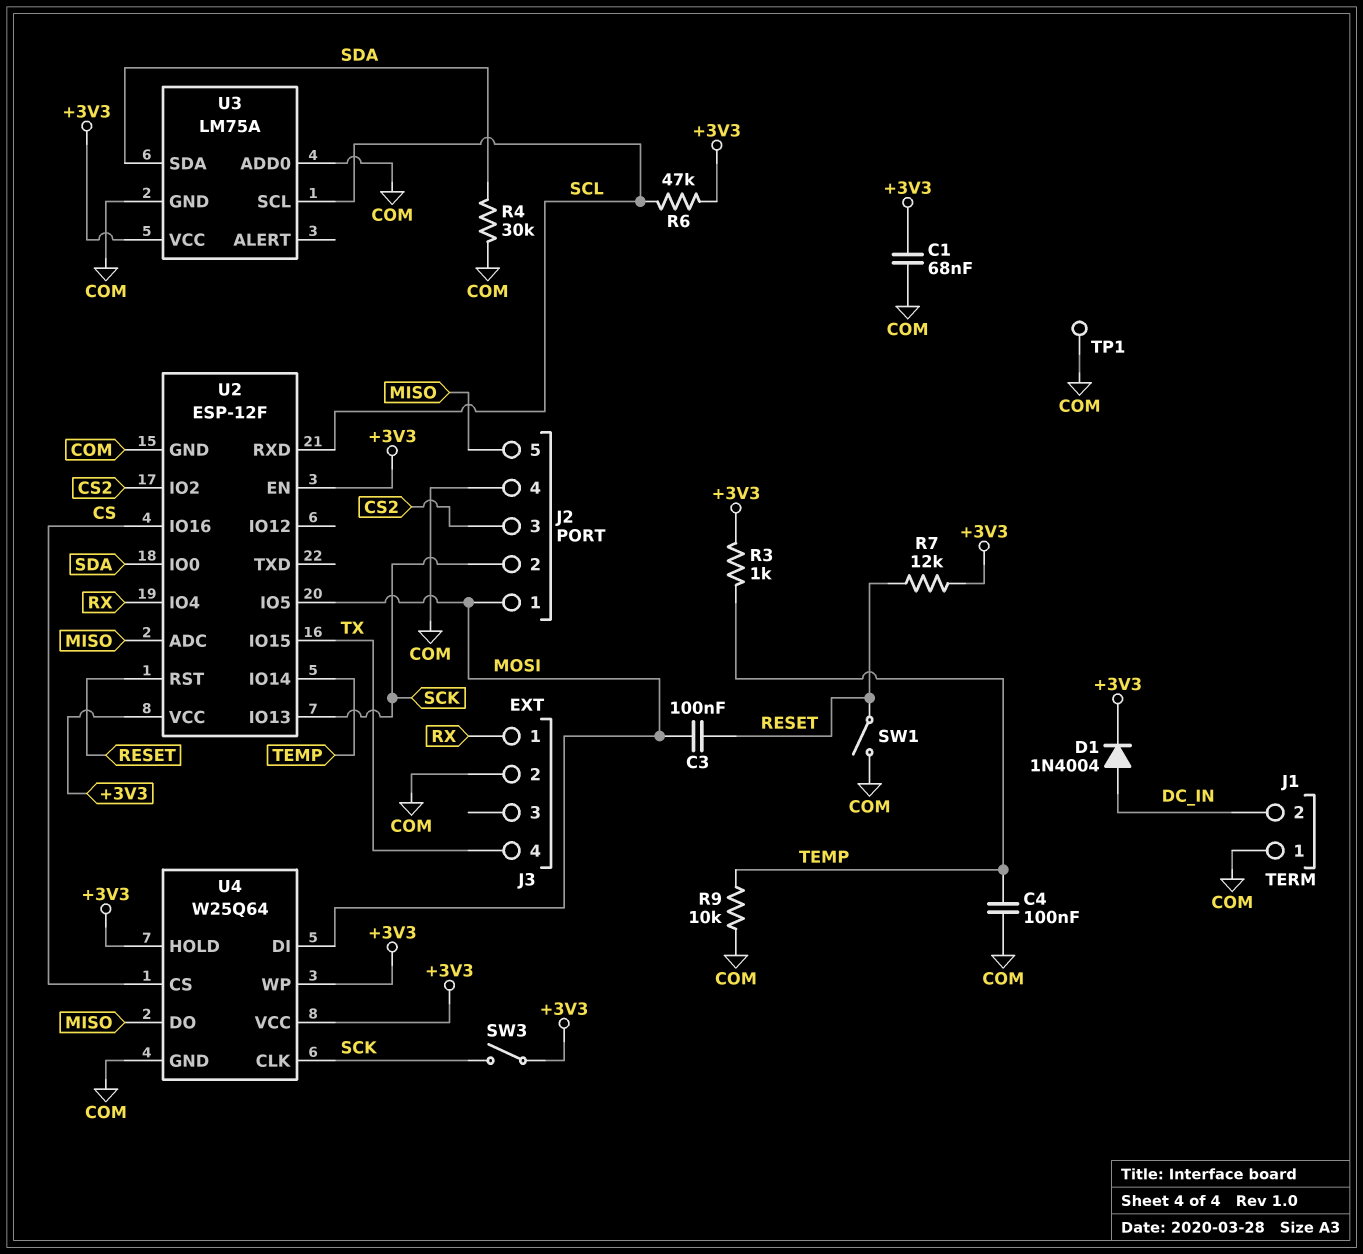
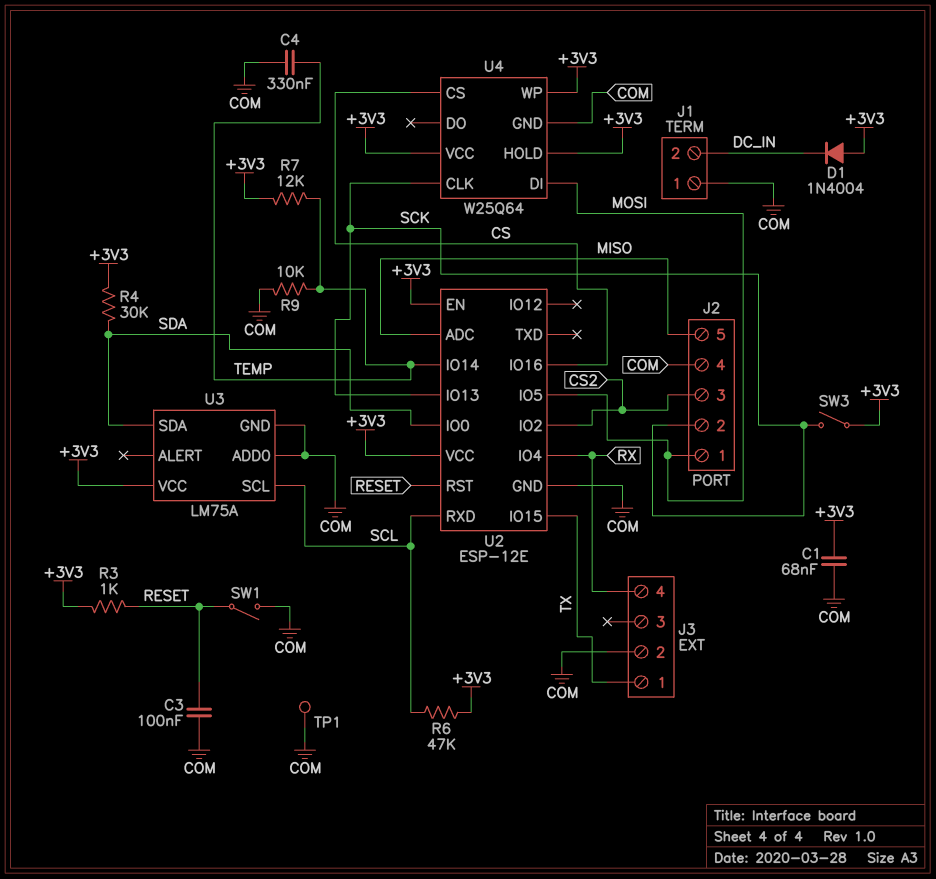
C3: 100nF (MOSI, RESET) -> 100nF (COM, RESET)
C4: 100nF (COM, TEMP) -> 330nF (COM, TEMP)
D1: diode 1N4004 (A DC_IN, K +3V3) -> diode 1N4004 (A +3V3, K DC_IN)
J3 pin 1: RX -> TX
J3 pin 4: TX -> RX
R3: 1k (+3V3, TEMP) -> 1k (+3V3, RESET)
R4: 30k (COM, SDA) -> 30k (+3V3, SDA)
R7: 12k (+3V3, RESET) -> 12k (+3V3, TEMP)
U2: ESP-12F -> ESP-12E
U4 pin DO: MISO -> none

